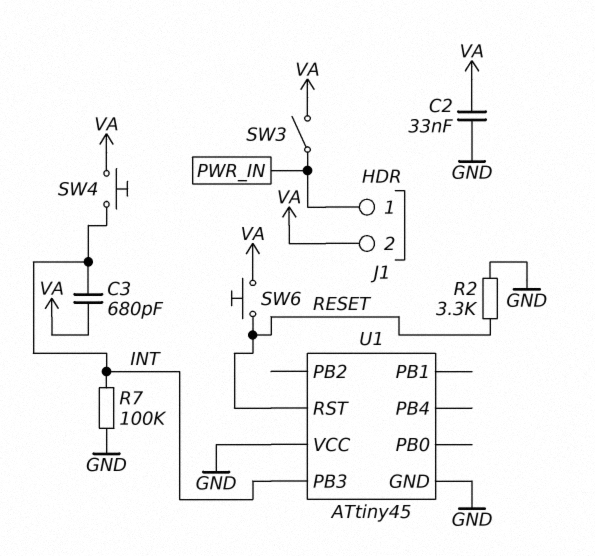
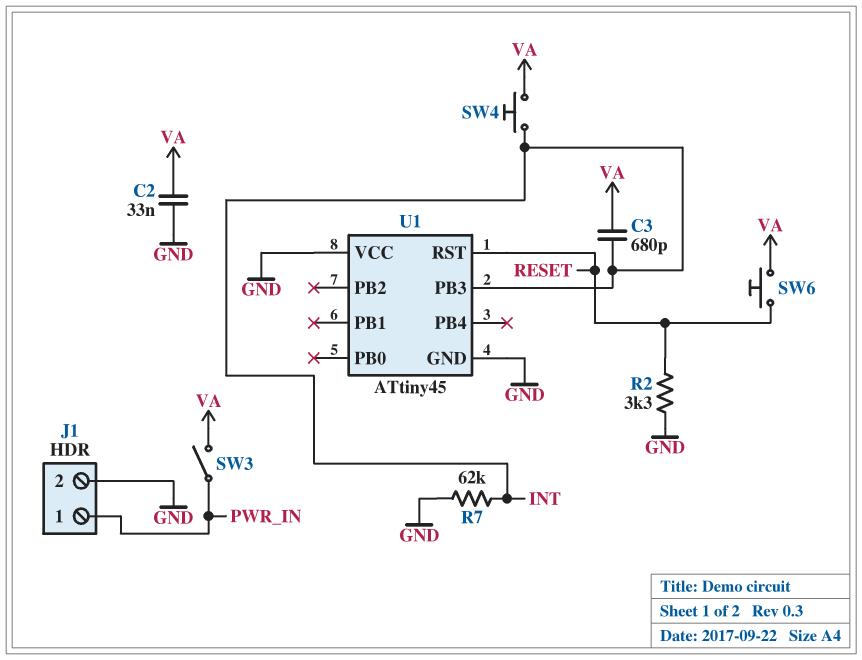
J1 pin 2: VA -> GND
R7: 100k (GND, INT) -> 62k (GND, INT)

